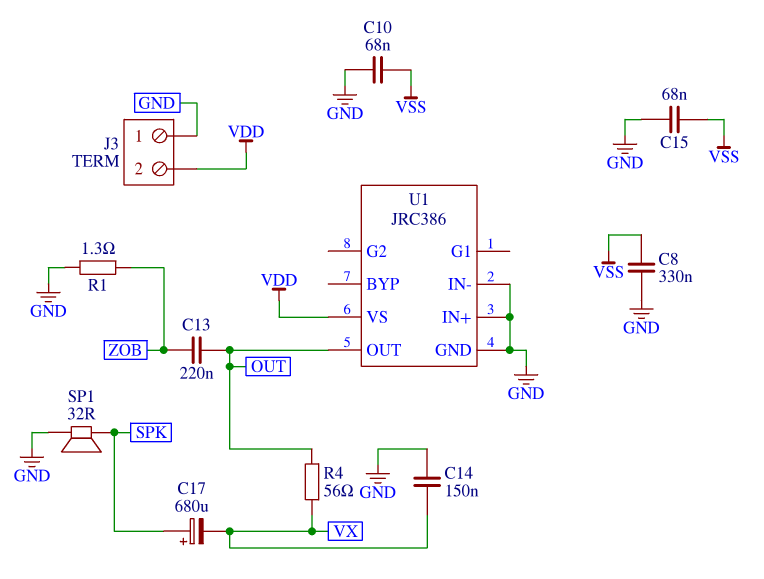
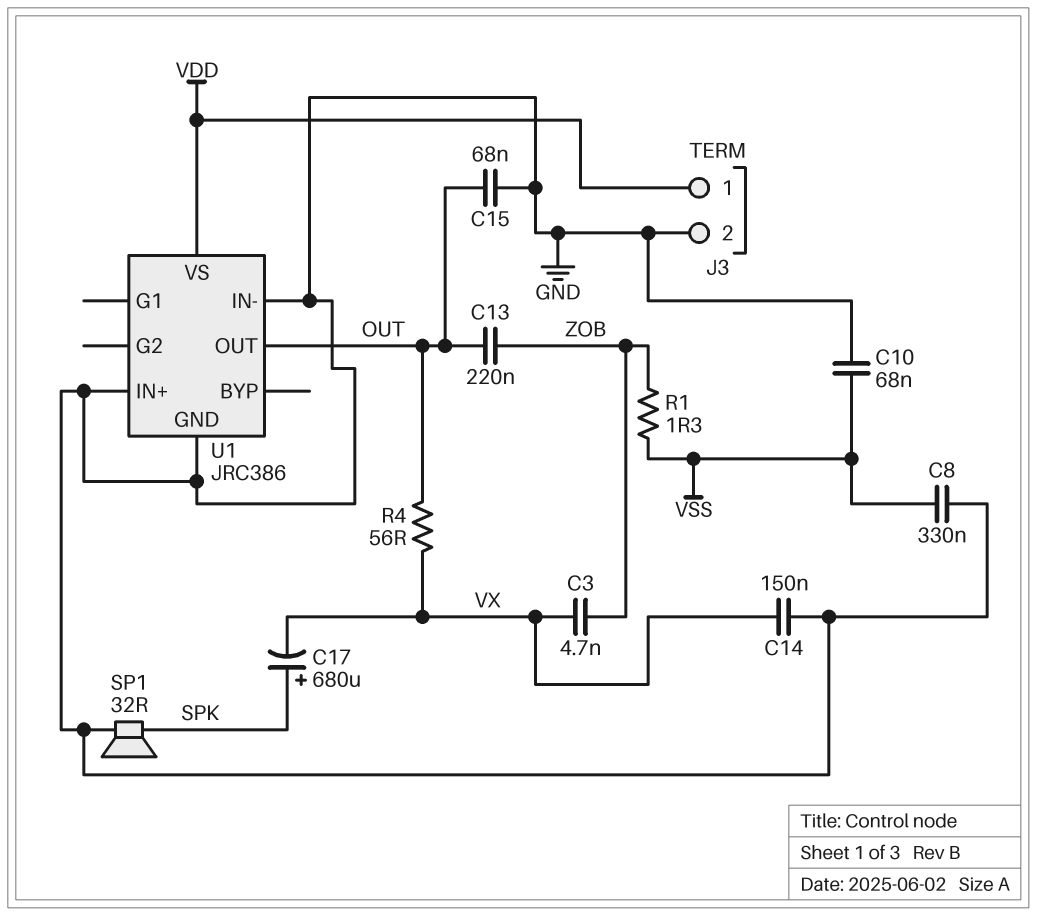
C3: none -> 4.7nF (VX, ZOB)
C15: 68nF (GND, VSS) -> 68nF (GND, OUT)
J3 pin 1: GND -> VDD
J3 pin 2: VDD -> GND
R1: 1.3 (GND, ZOB) -> 1.3 (VSS, ZOB)

